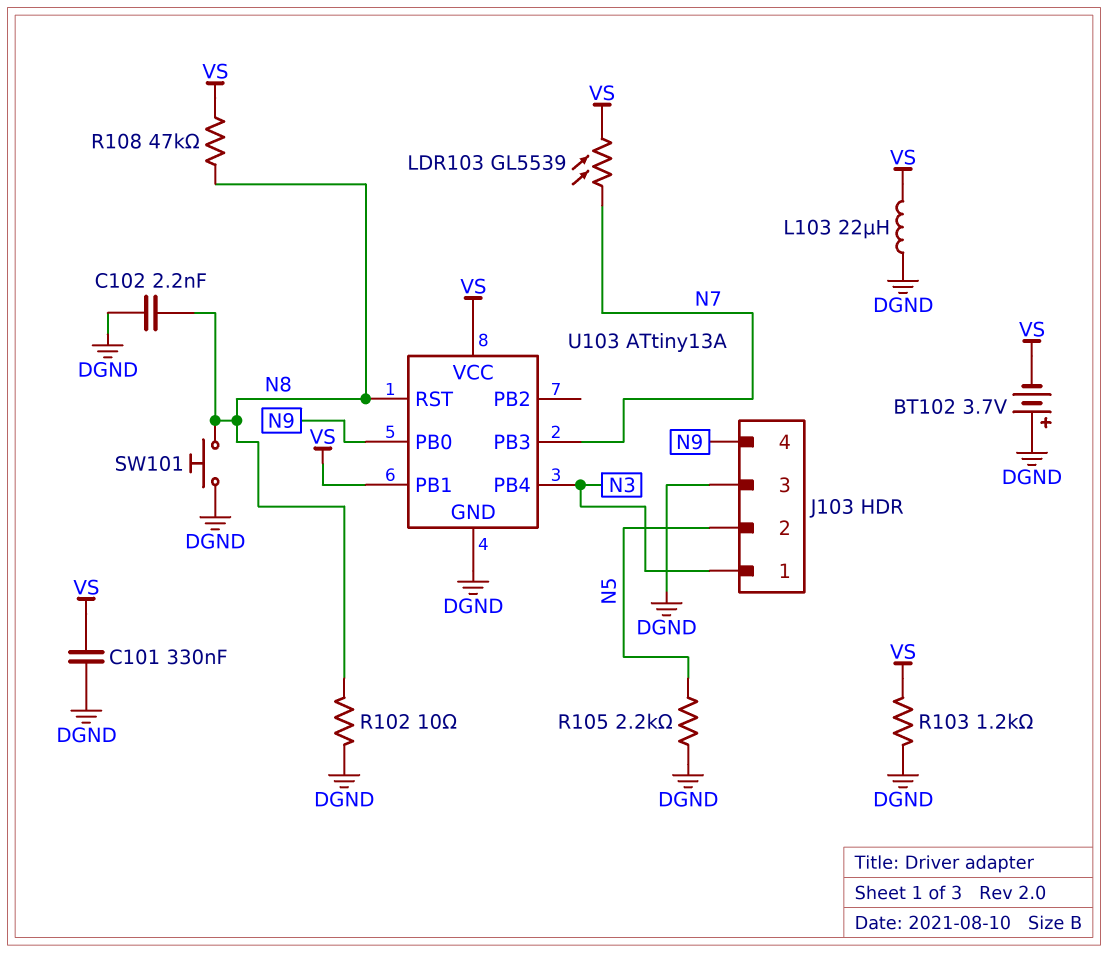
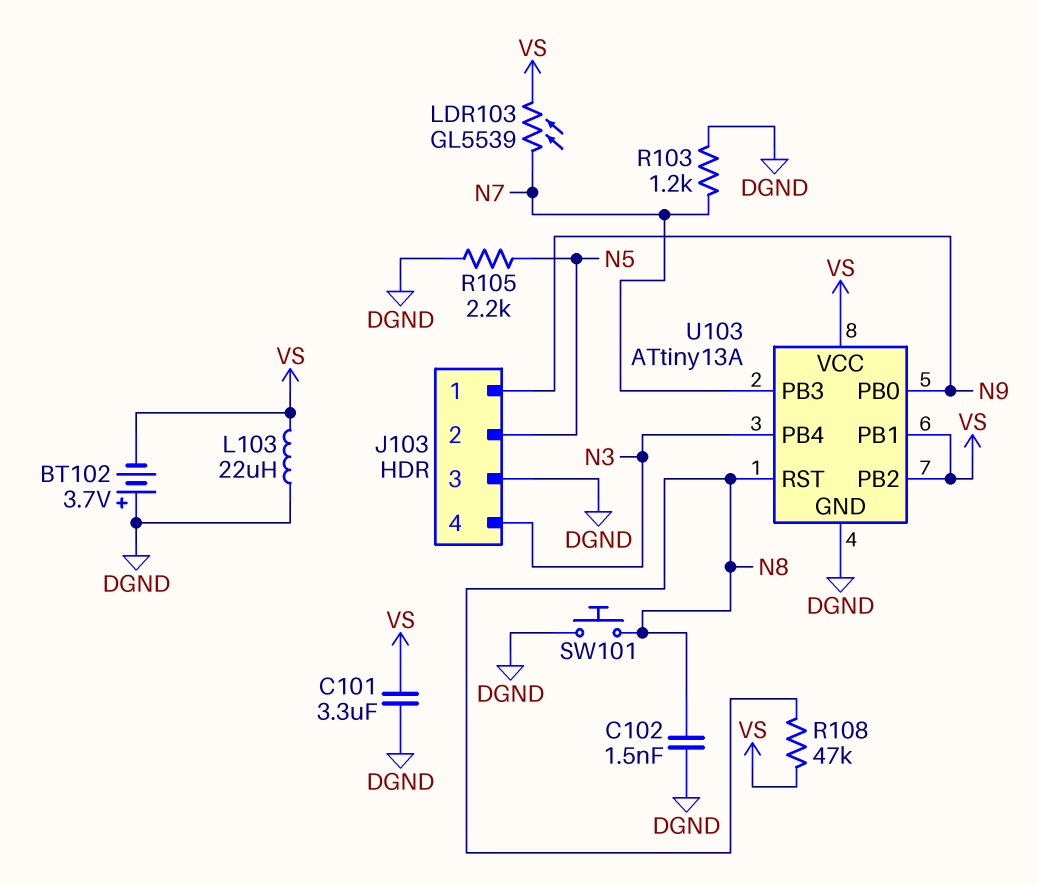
C101: 330nF (DGND, VS) -> 3.3uF (DGND, VS)
C102: 2.2nF (DGND, N8) -> 1.5nF (DGND, N8)
J103 pin 1: N3 -> N9
J103 pin 4: N9 -> N3
R102: 10 (DGND, N8) -> none
R103: 1.2k (DGND, VS) -> 1.2k (DGND, N7)
U103 pin PB2: none -> VS

